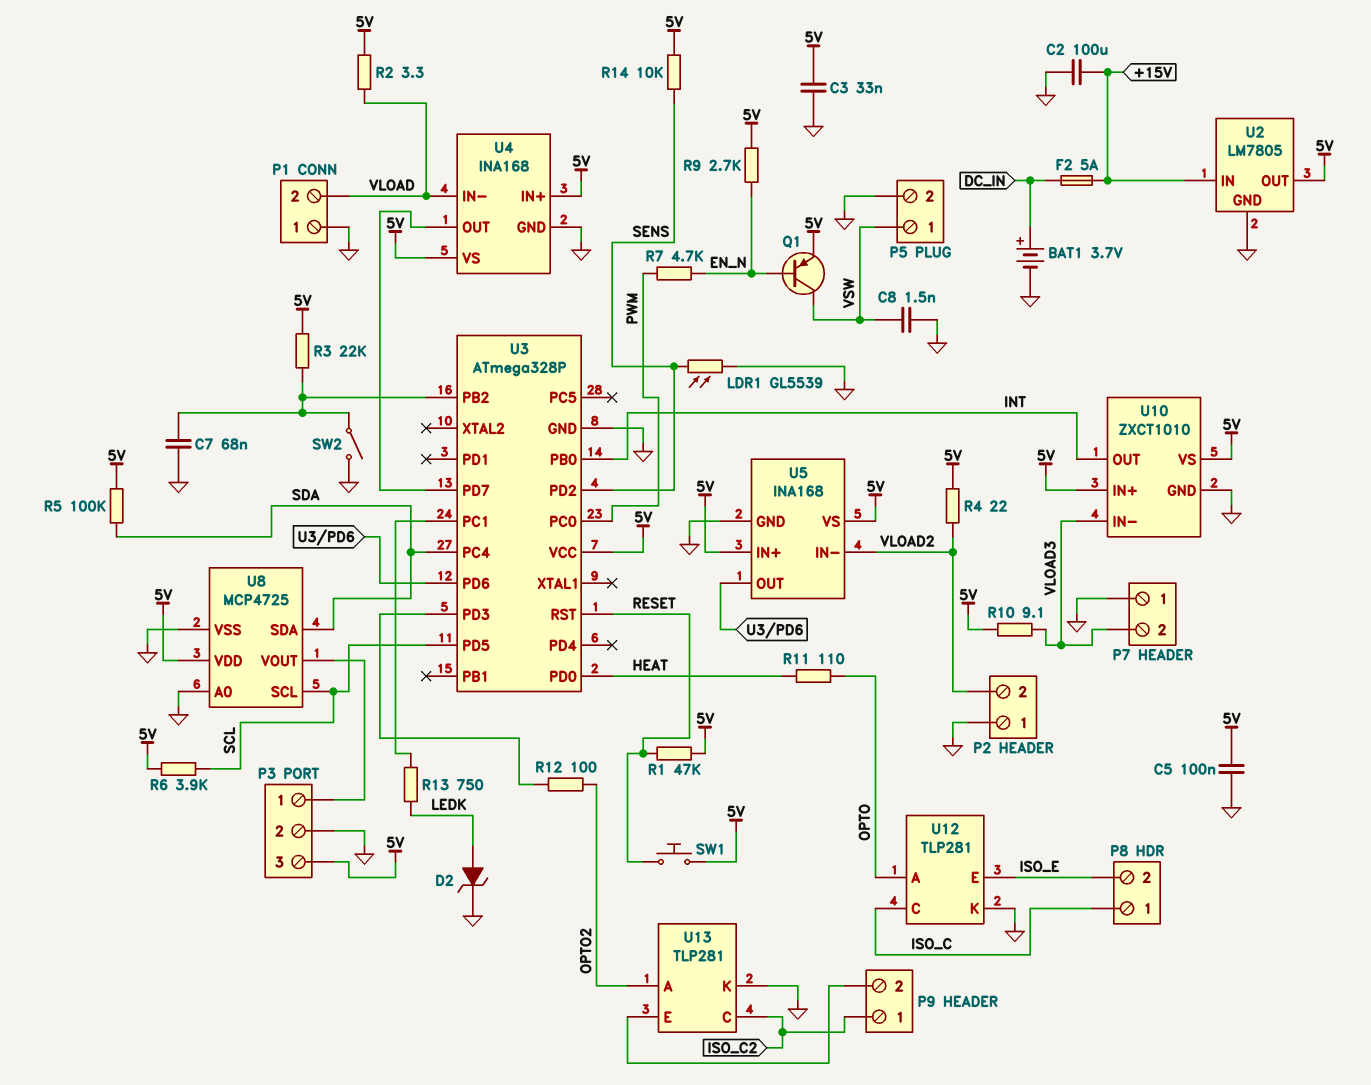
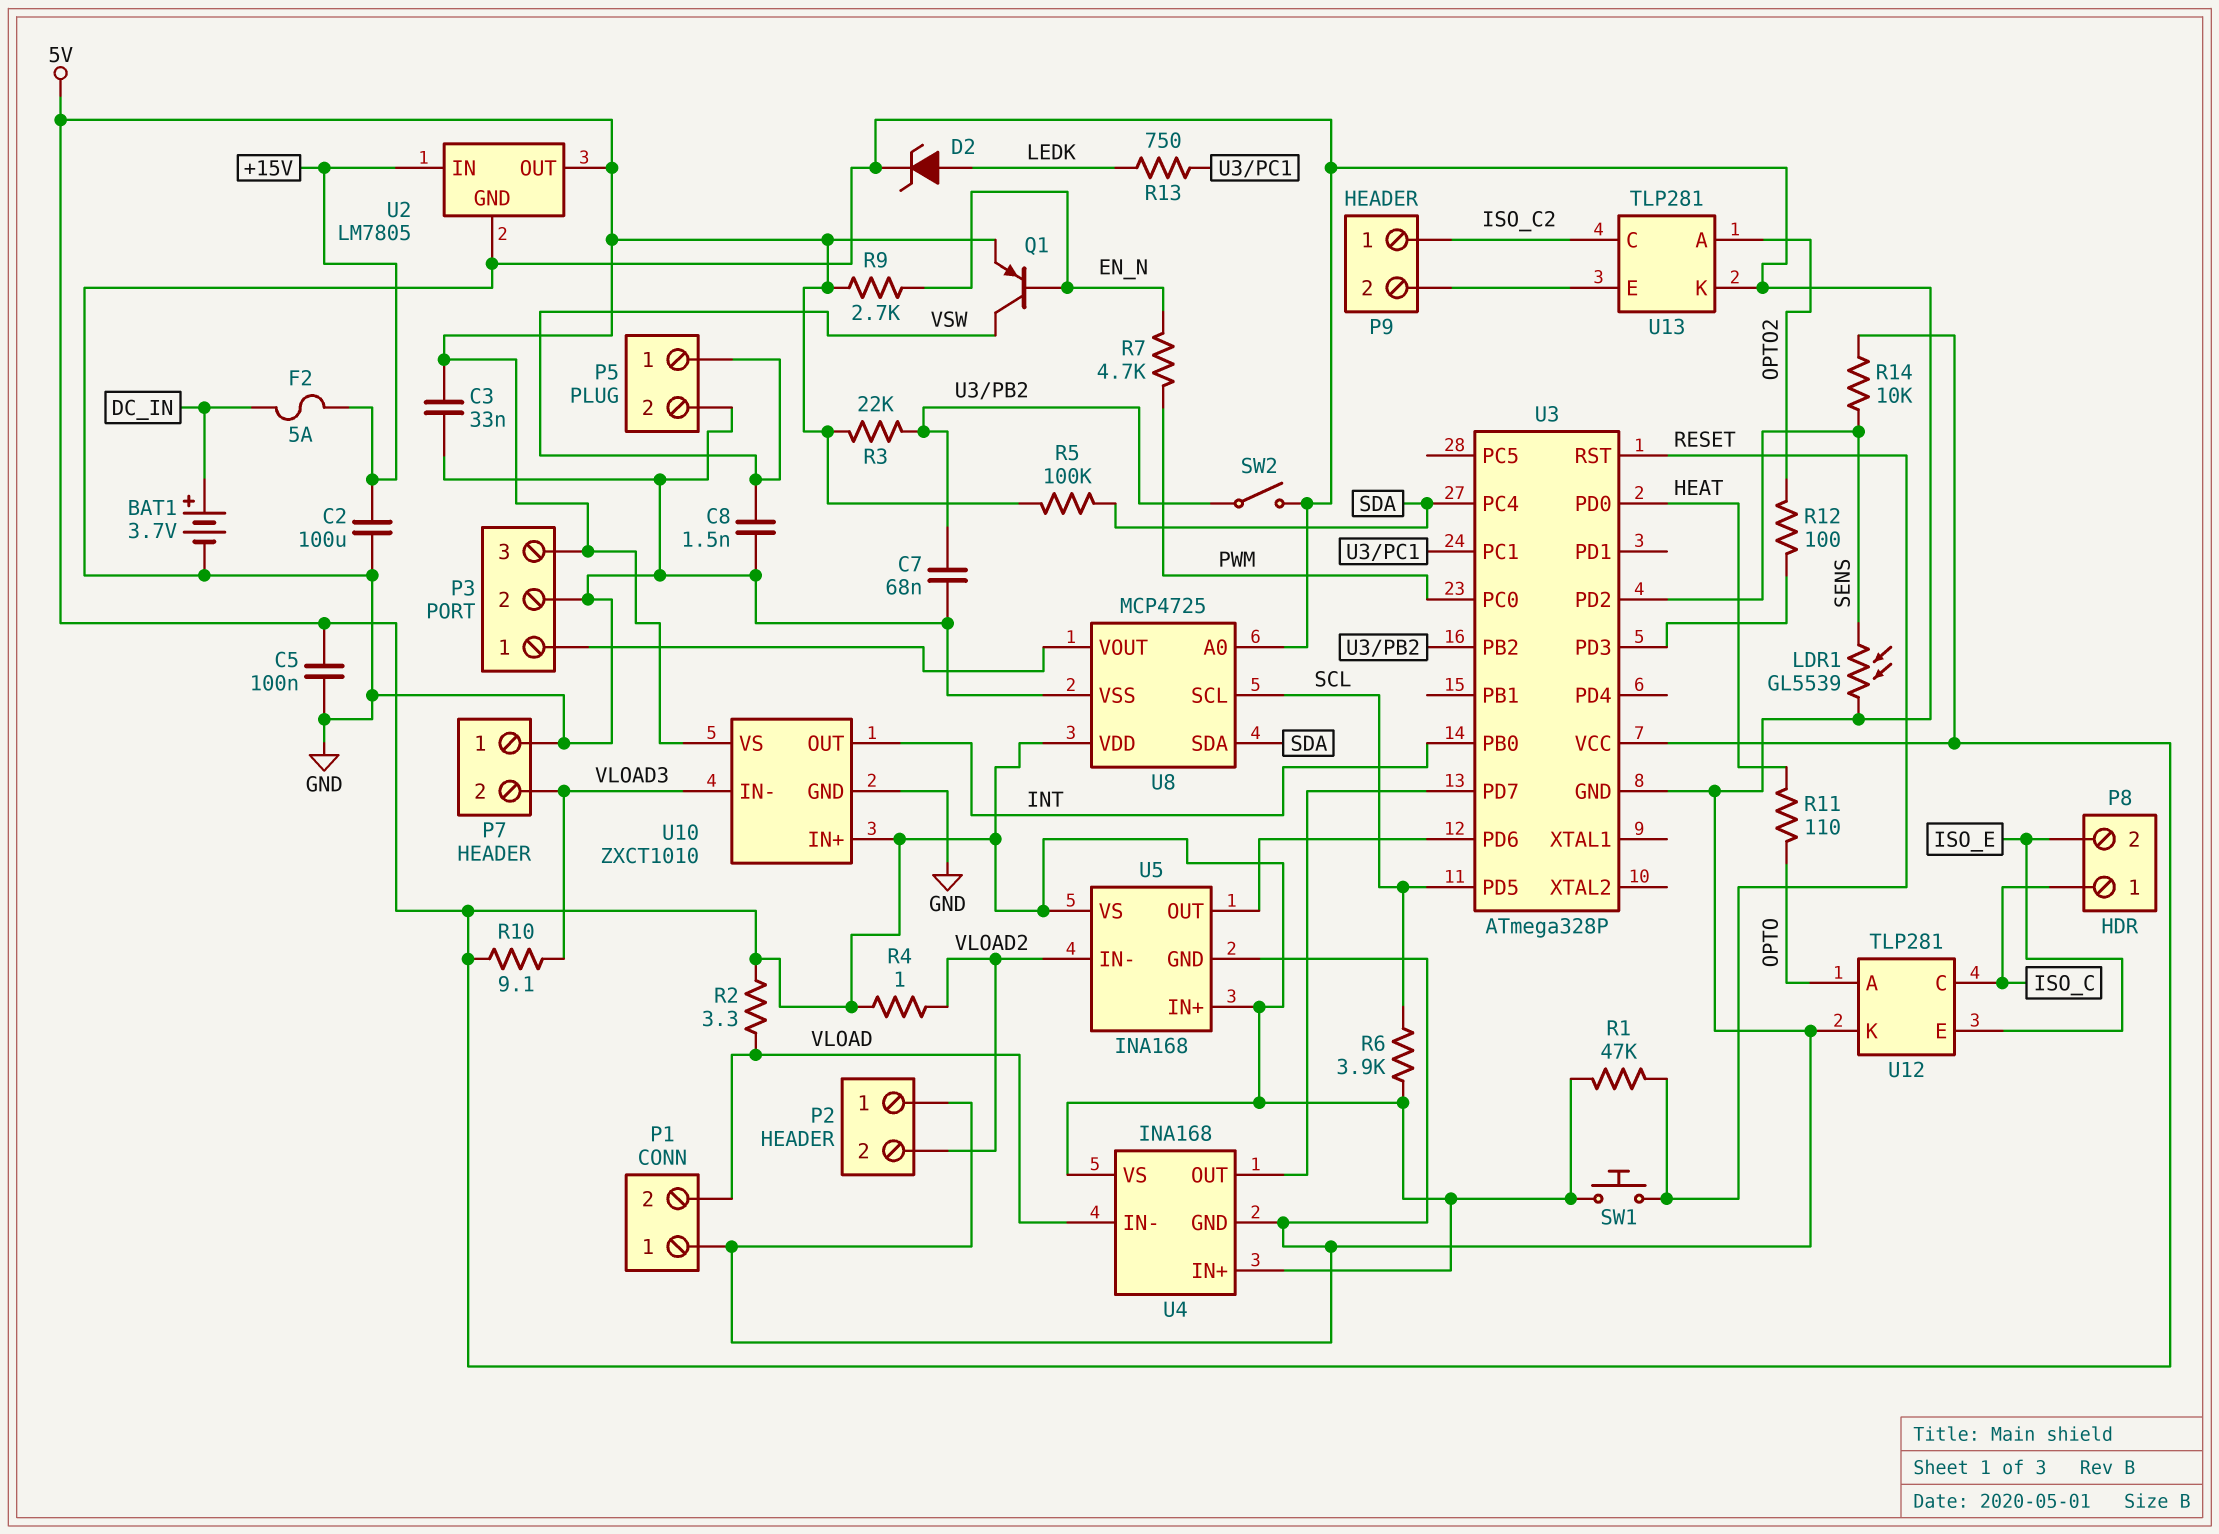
R4: 22 (5V, VLOAD2) -> 1 (5V, VLOAD2)

